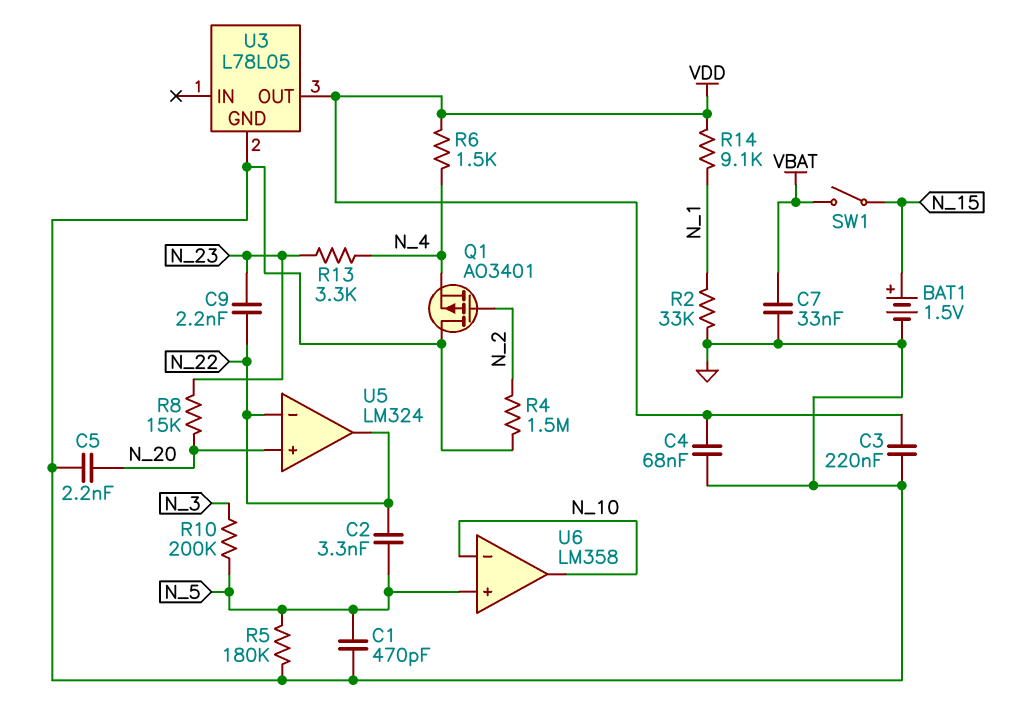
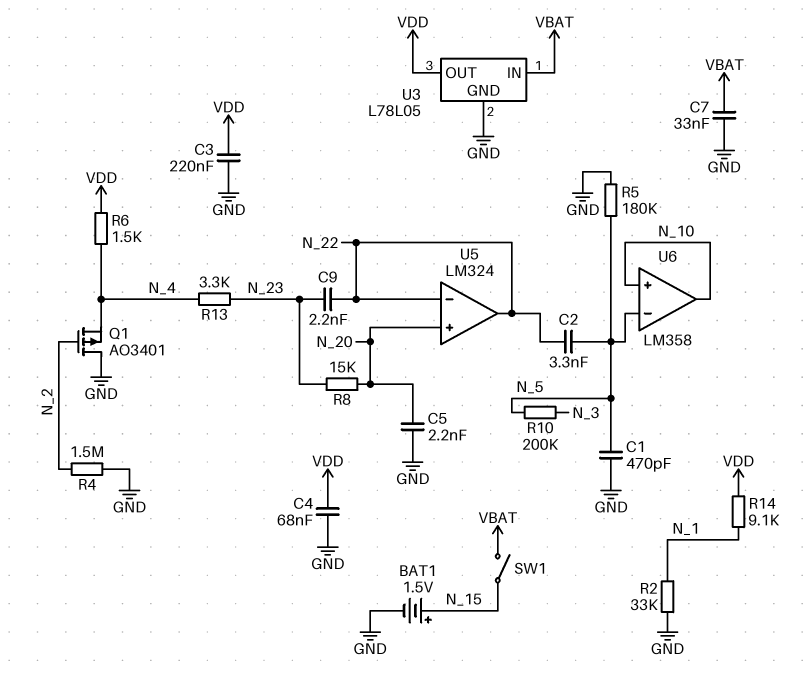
U3 pin IN: none -> VBAT
U6 pin in+: N_5 -> N_10
U6 pin in-: N_10 -> N_5

